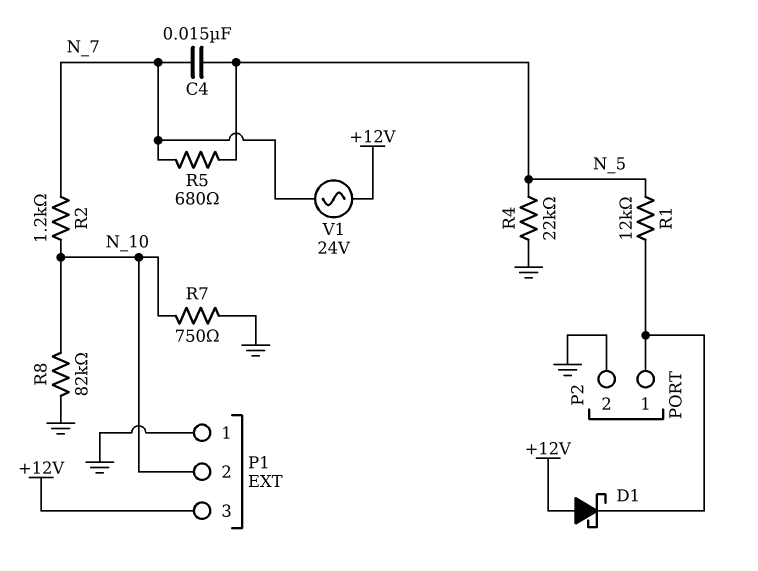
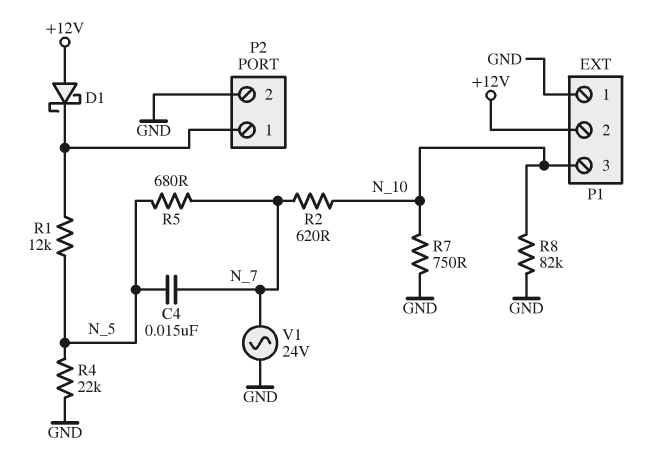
P1 pin 2: N_10 -> +12V
P1 pin 3: +12V -> N_10
R2: 1.2k (N_7, N_10) -> 620 (N_7, N_10)
V1: AC 24V (+12V, N_7) -> AC 24V (GND, N_7)

